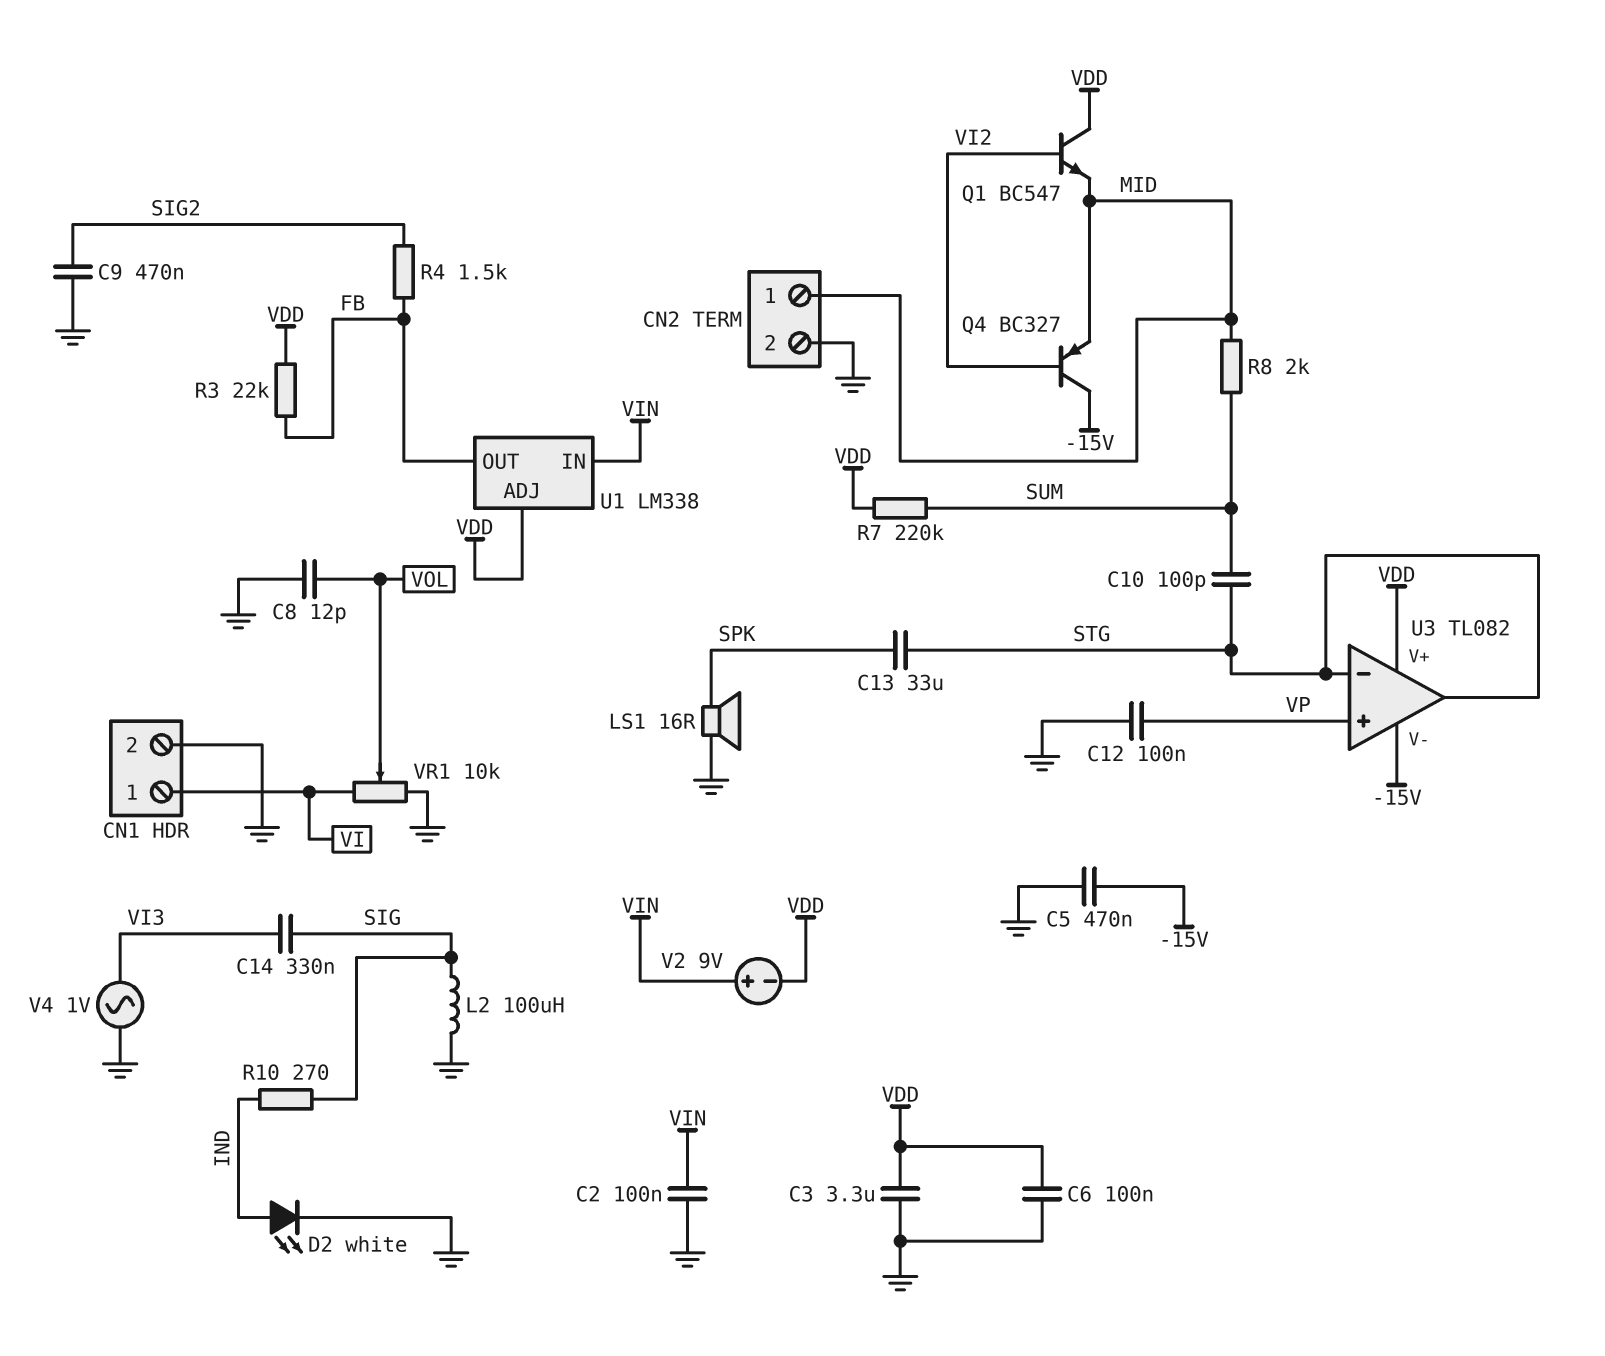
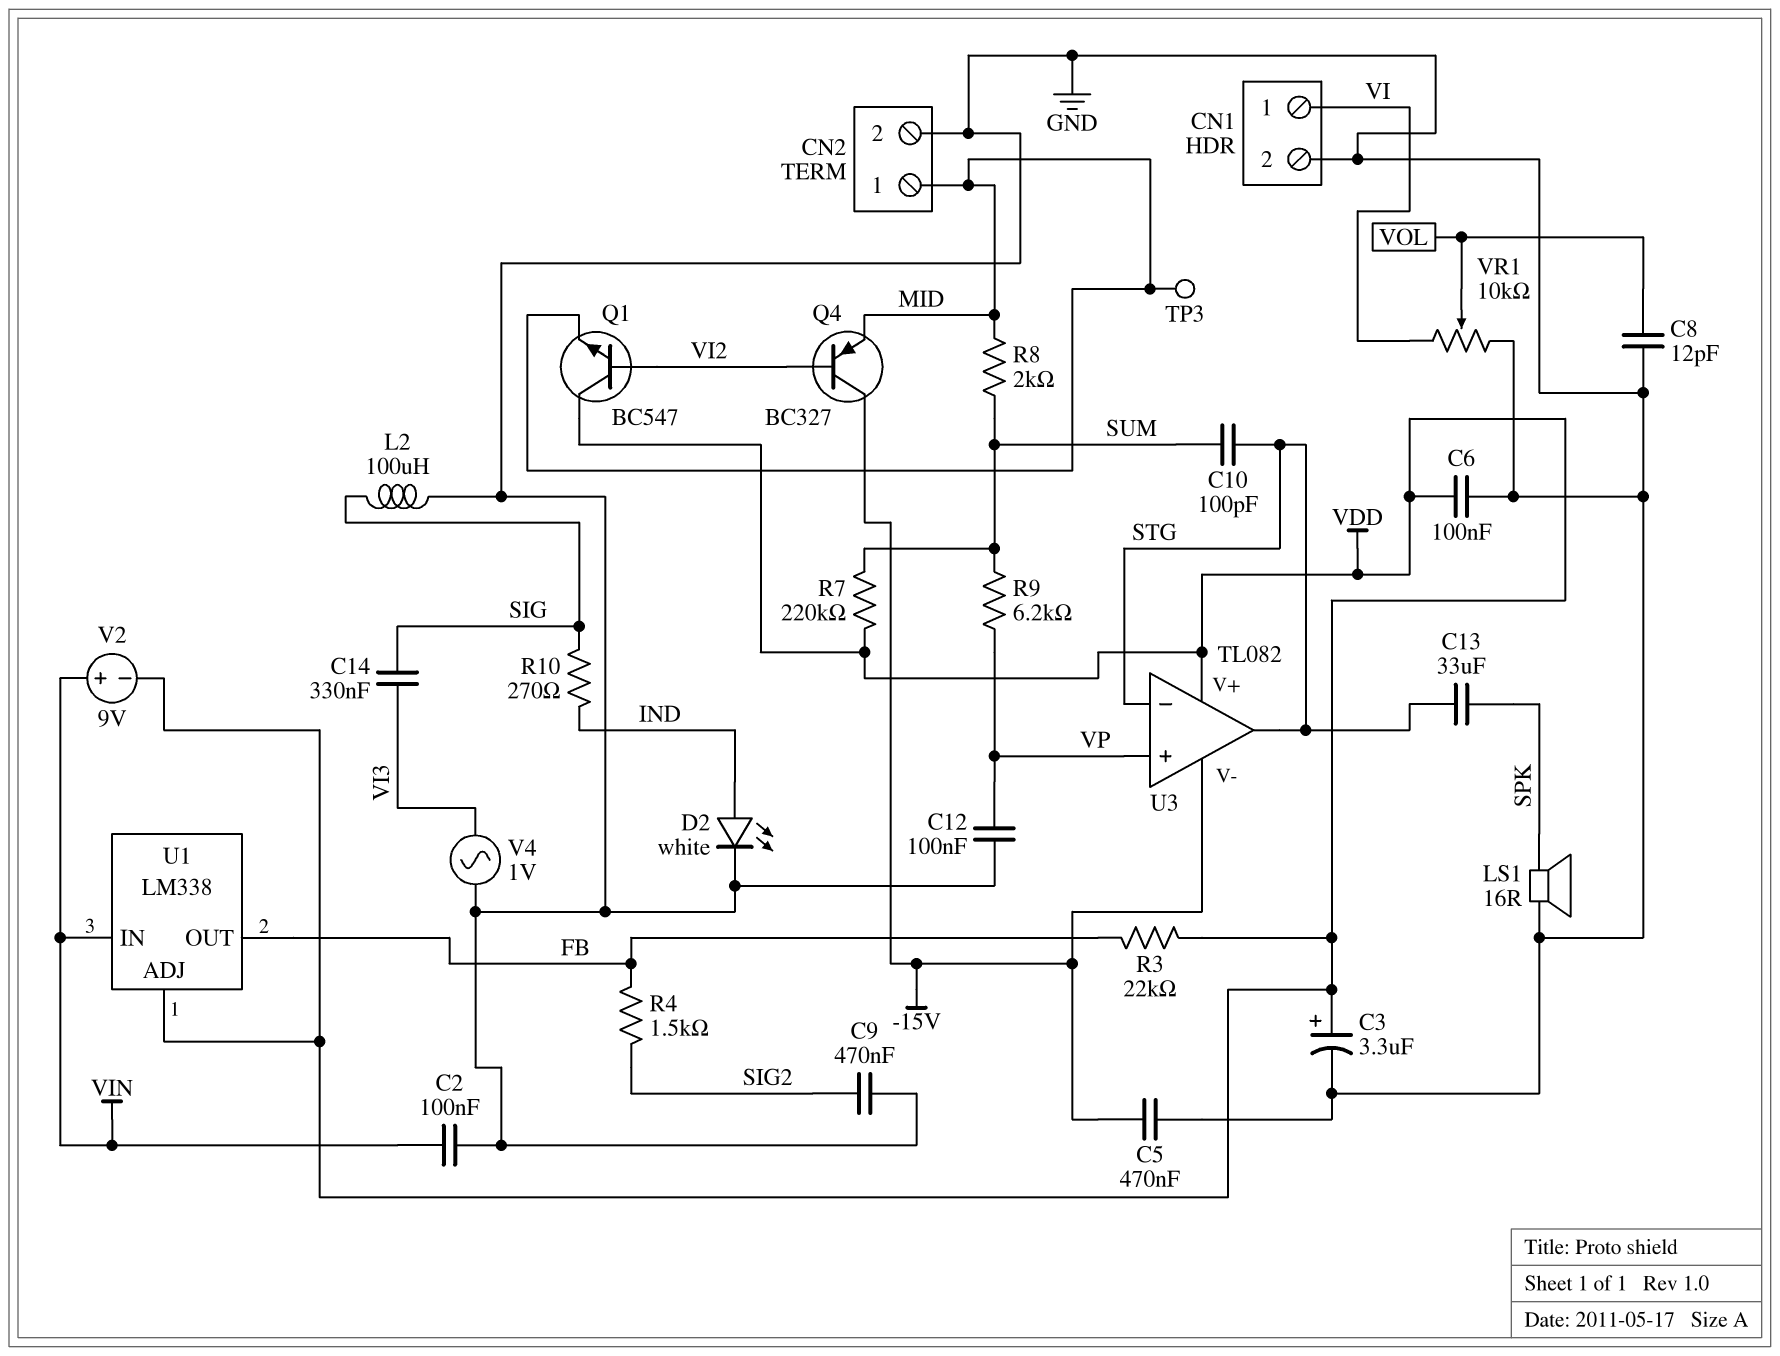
C3: 3.3uF (GND, VDD) -> 3.3uF (plus VDD, minus GND)
R9: none -> 6.2k (SUM, VP)
TP3: none -> test point (MID)

